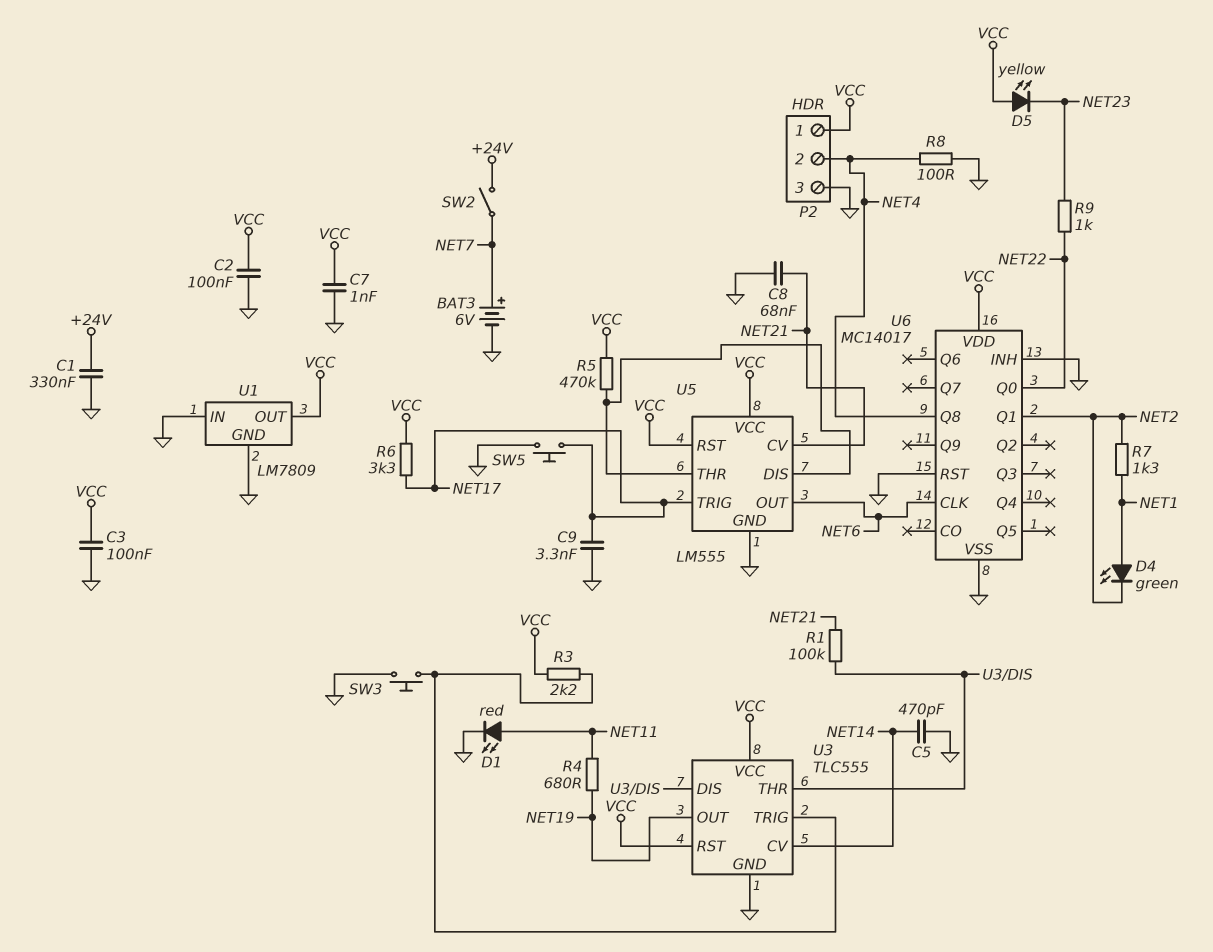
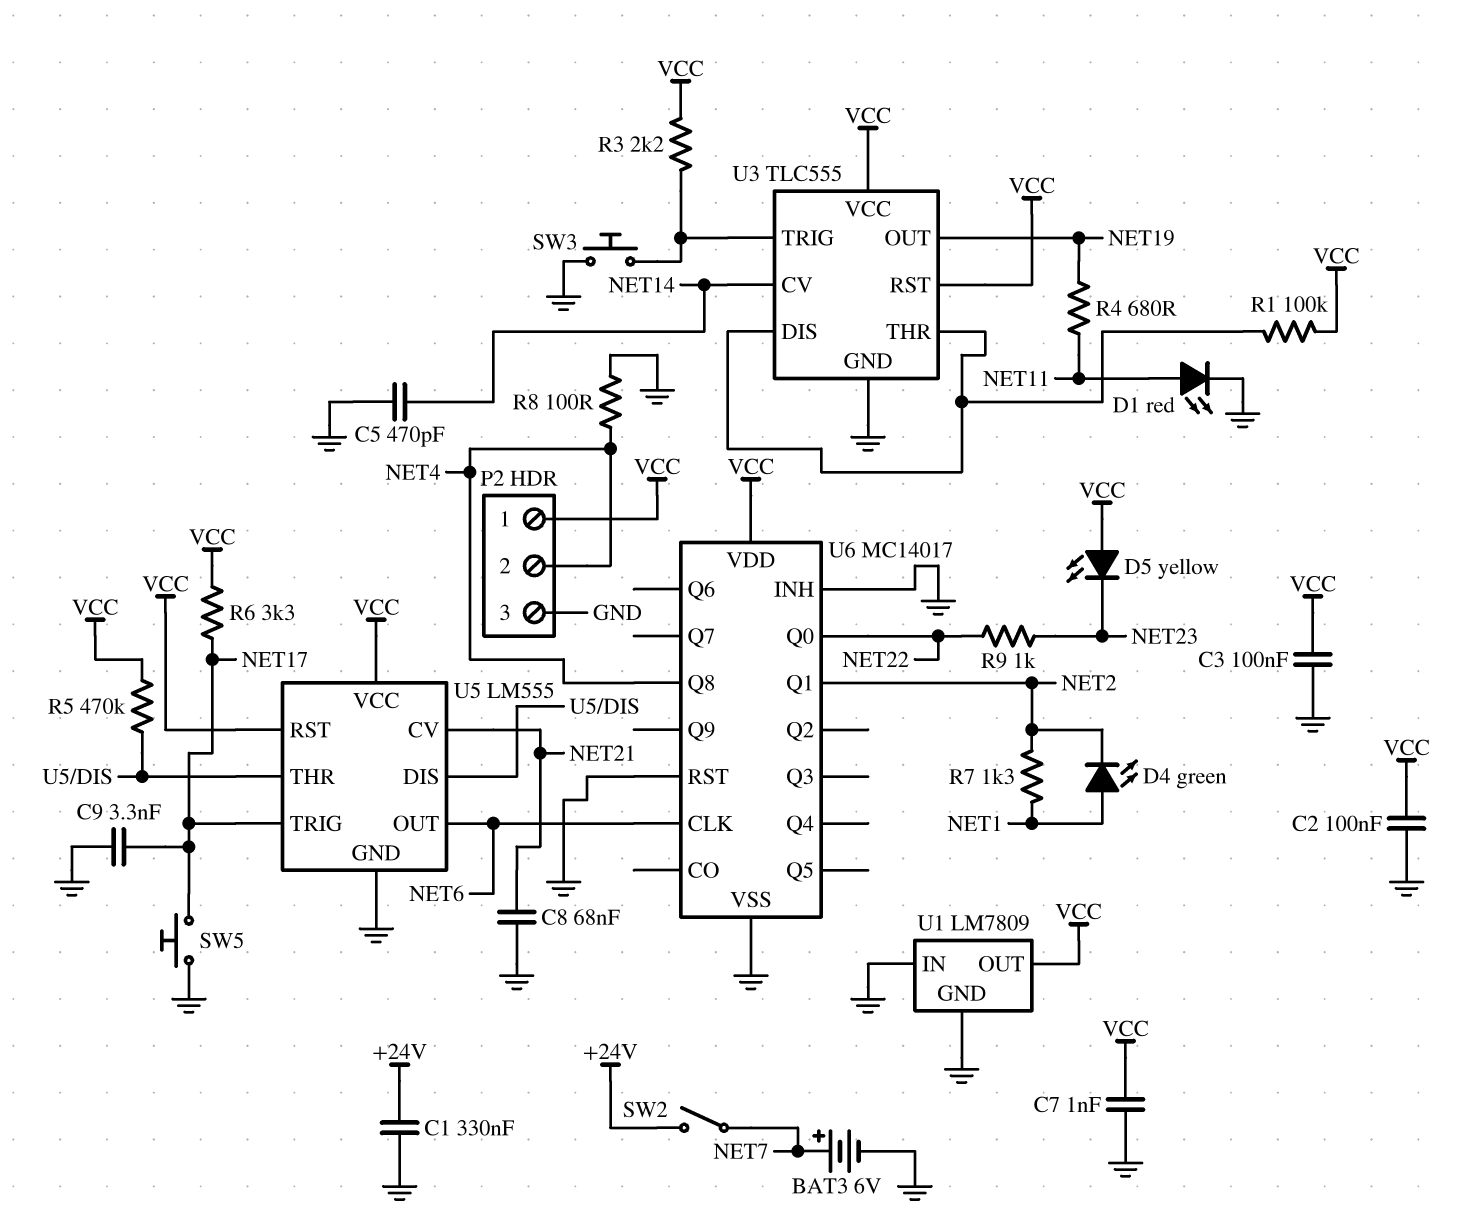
R1: 100k (NET21, U3/DIS) -> 100k (U3/DIS, VCC)

